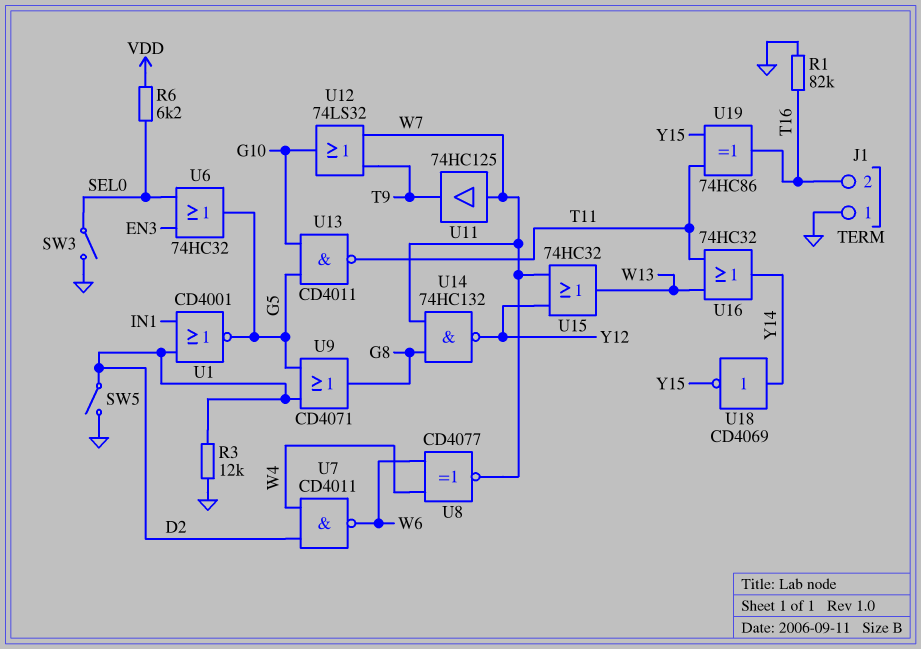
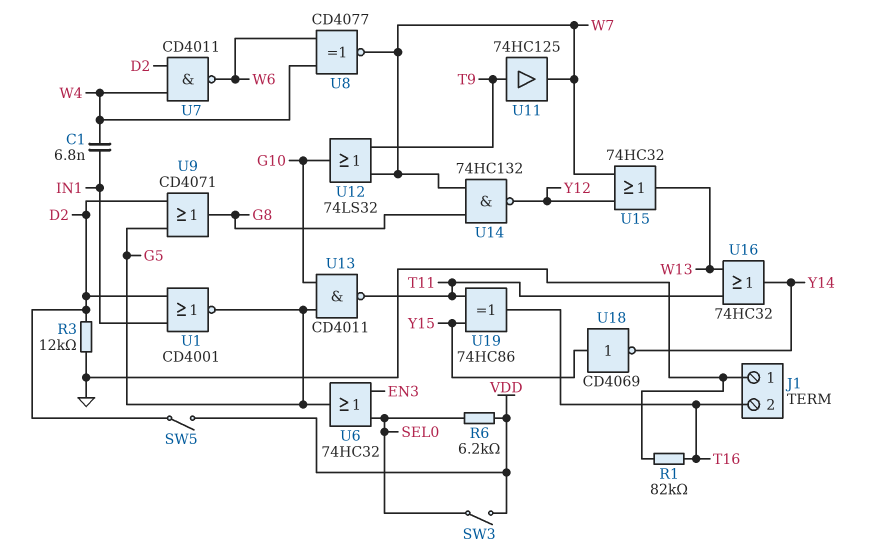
C1: none -> 6.8nF (IN1, W4)
SW3: switch (GND, SEL0) -> switch (SEL0, VDD)
SW5: switch (D2, GND) -> switch (D2, VDD)
U11: buffer 74HC125 (in W7, out T9) -> buffer 74HC125 (in T9, out W7)
U18: NOT CD4069 (in Y14, out Y15) -> NOT CD4069 (in Y15, out Y14)

